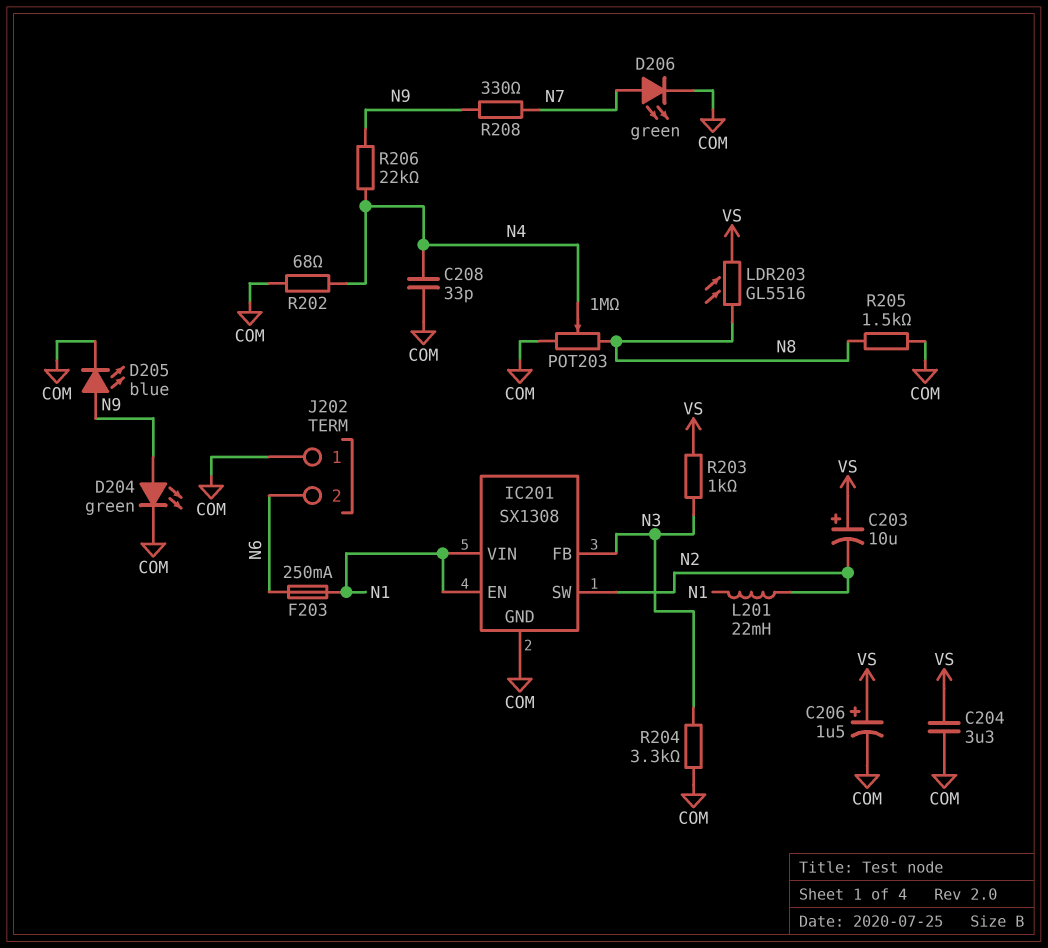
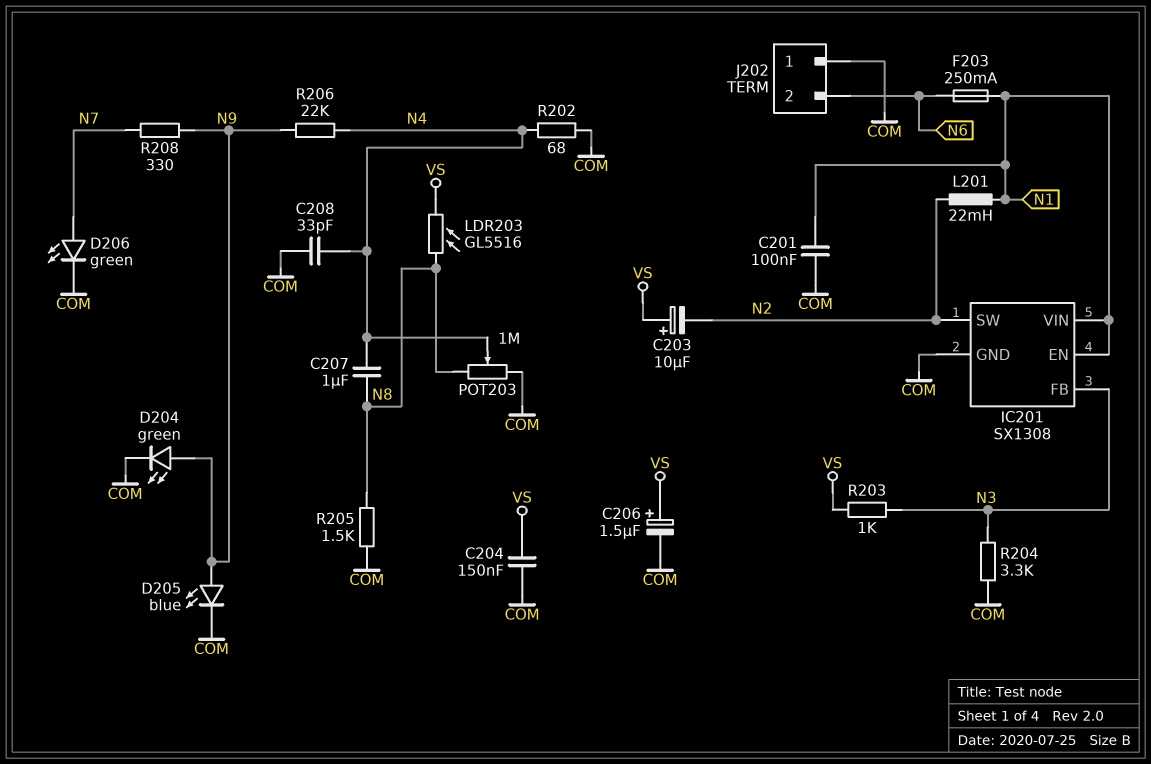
C201: none -> 100nF (COM, N1)
C204: 3.3uF (COM, VS) -> 150nF (COM, VS)
C207: none -> 1uF (N4, N8)

